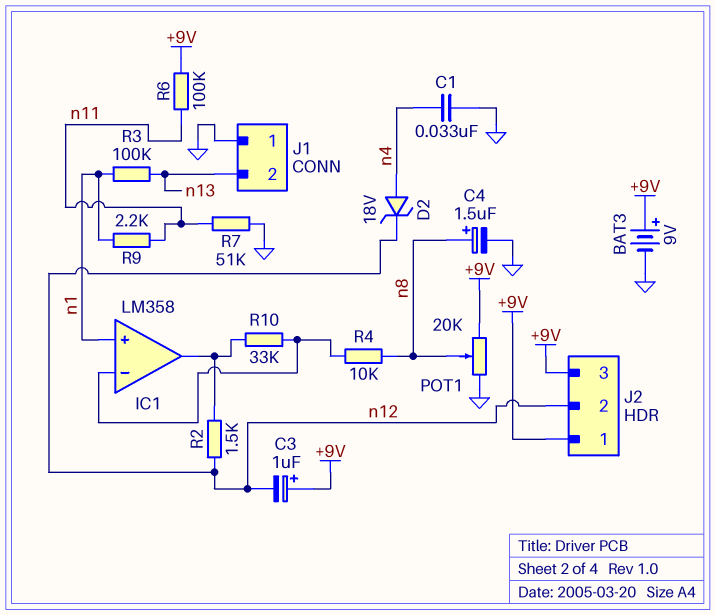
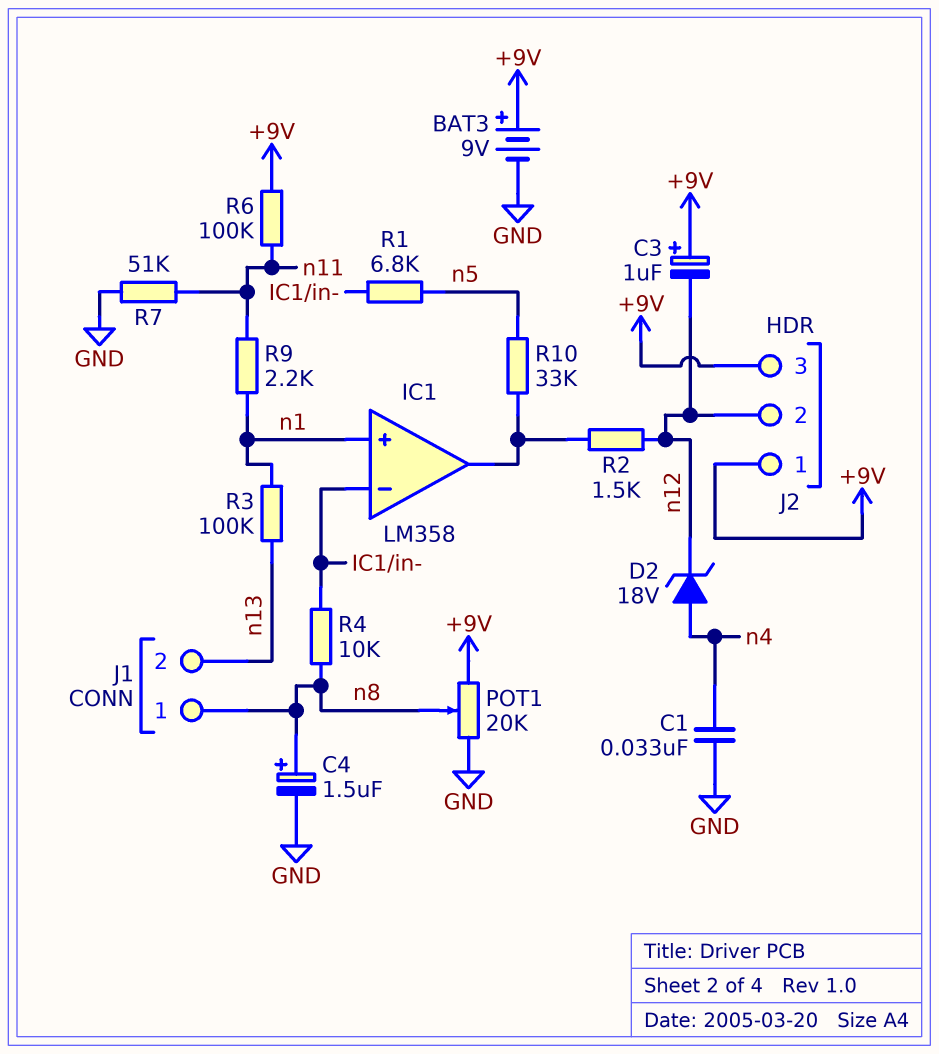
J1 pin 1: GND -> n8
R1: none -> 6.8k (IC1/in-, n5)
R10: 33k (IC1/in-, IC1/out) -> 33k (IC1/out, n5)

